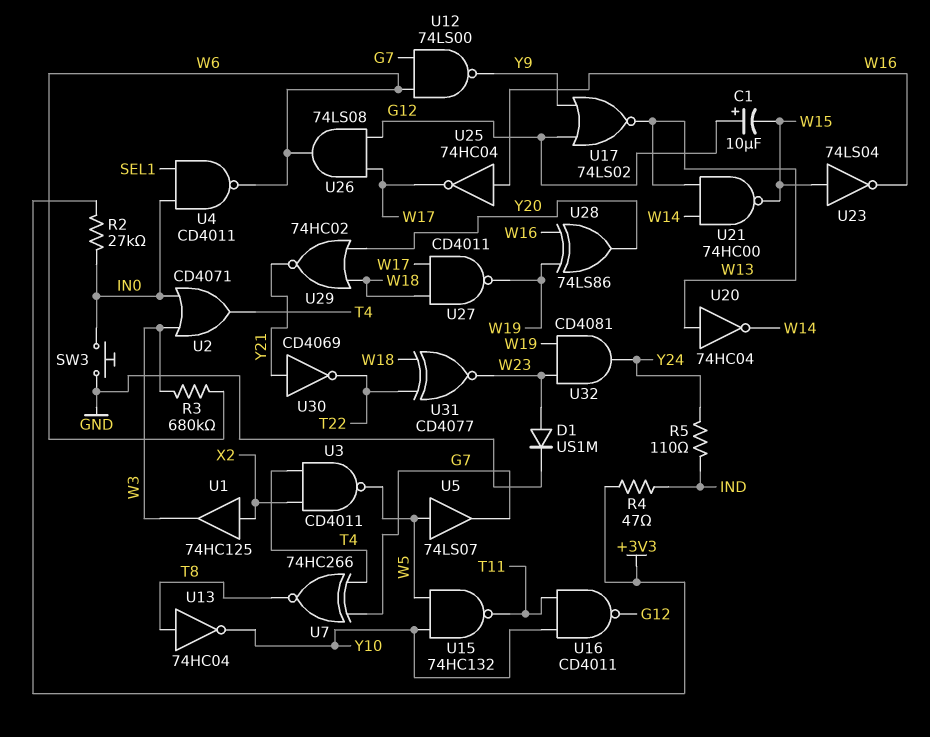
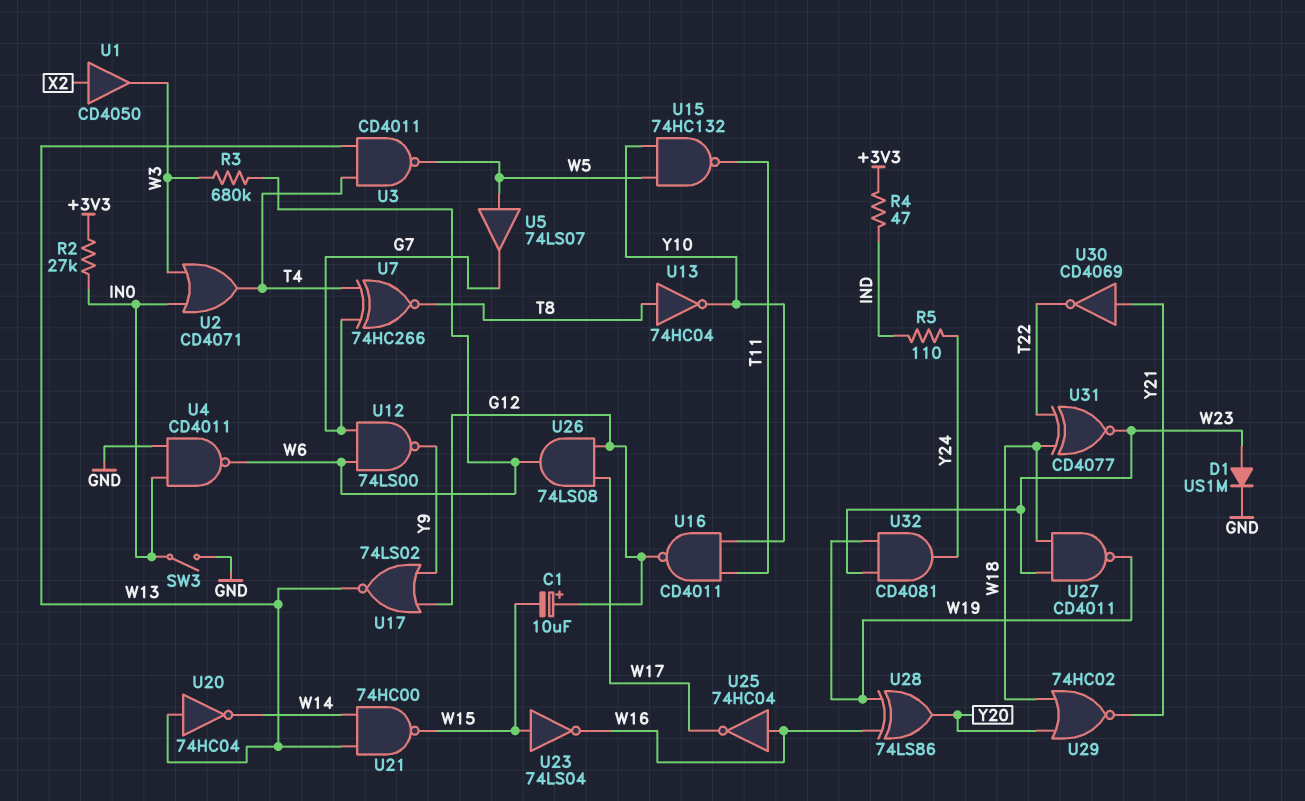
SW3: button (GND, IN0) -> switch (GND, IN0)
U1: buffer 74HC125 (in X2, out W3) -> buffer CD4050 (in X2, out W3)
U3: NAND CD4011 (in T4, in X2, out W5) -> NAND CD4011 (in T4, in W13, out W5)
U4: NAND CD4011 (in IN0, in SEL1, out W6) -> NAND CD4011 (in GND, in IN0, out W6)
U27: NAND CD4011 (in W17, in W18, out W19) -> NAND CD4011 (in W18, in W23, out W19)

